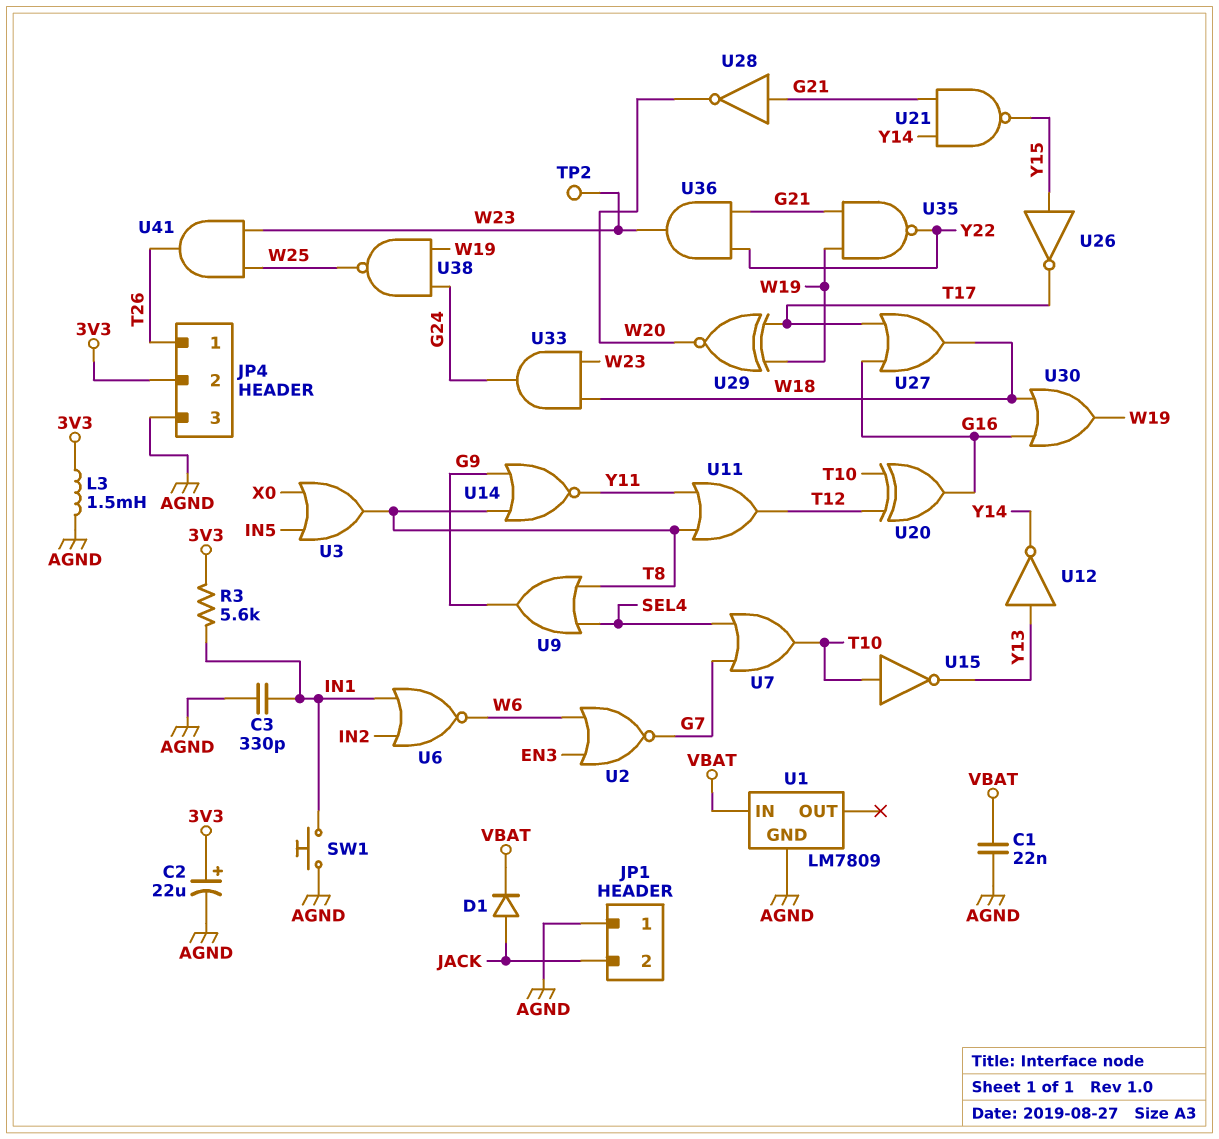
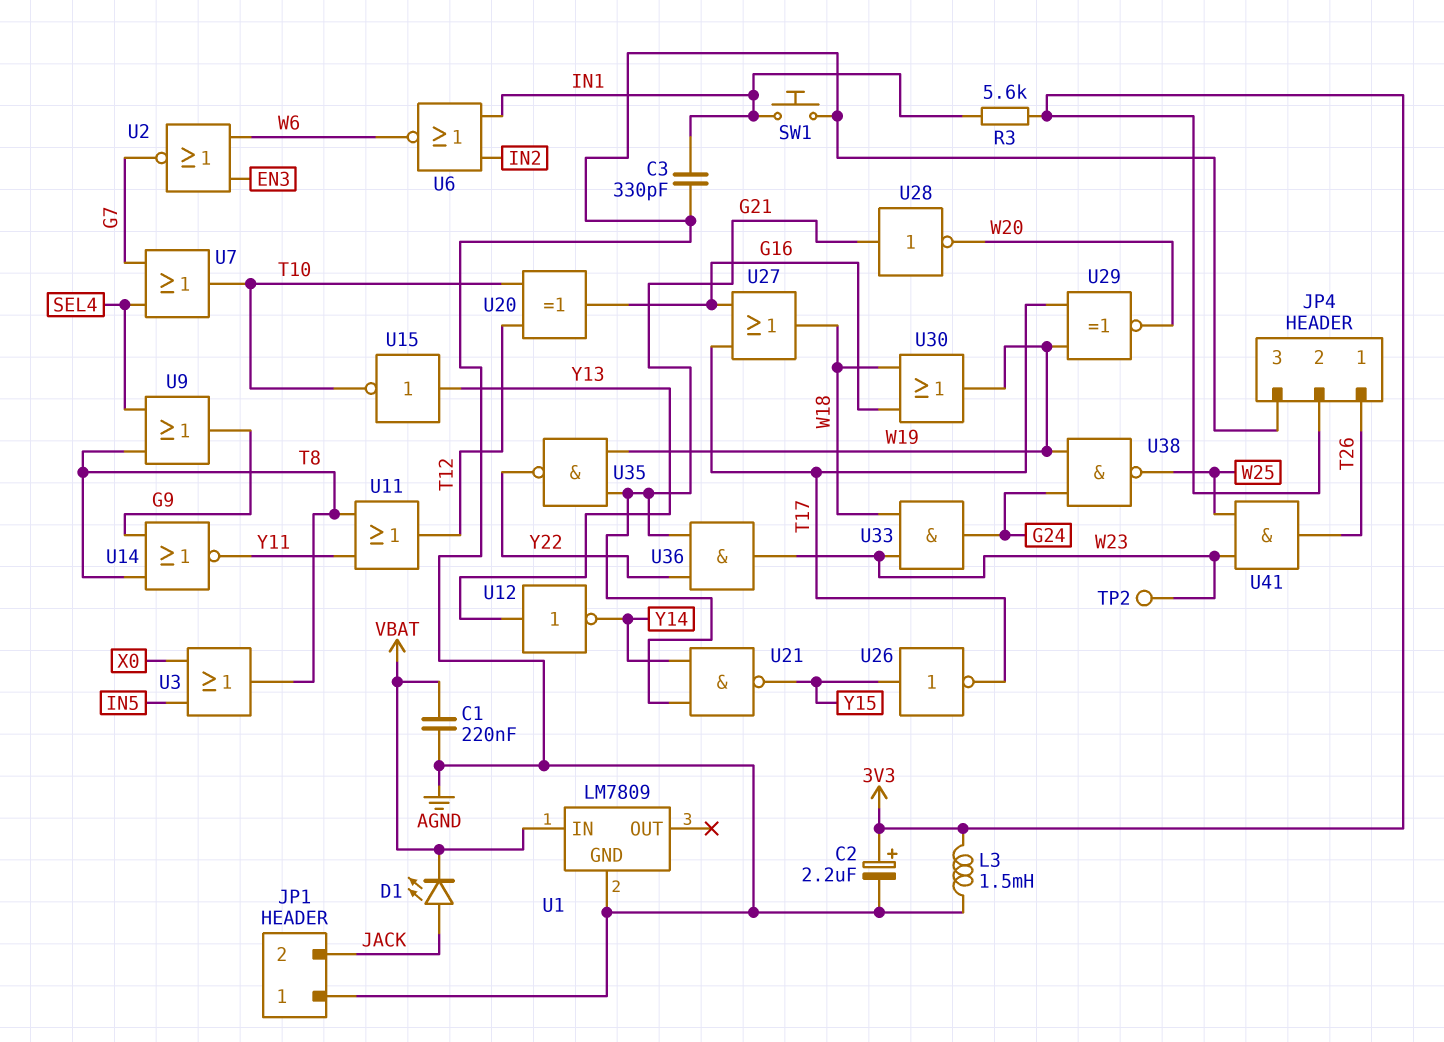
C1: 22nF (AGND, VBAT) -> 220nF (AGND, VBAT)
C2: 22uF (plus 3V3, minus AGND) -> 2.2uF (plus 3V3, minus AGND)
D1: diode (A JACK, K VBAT) -> LED (A JACK, K VBAT)
U15: NOT (in T10, out Y13) -> NOT (in Y13, out T10)

